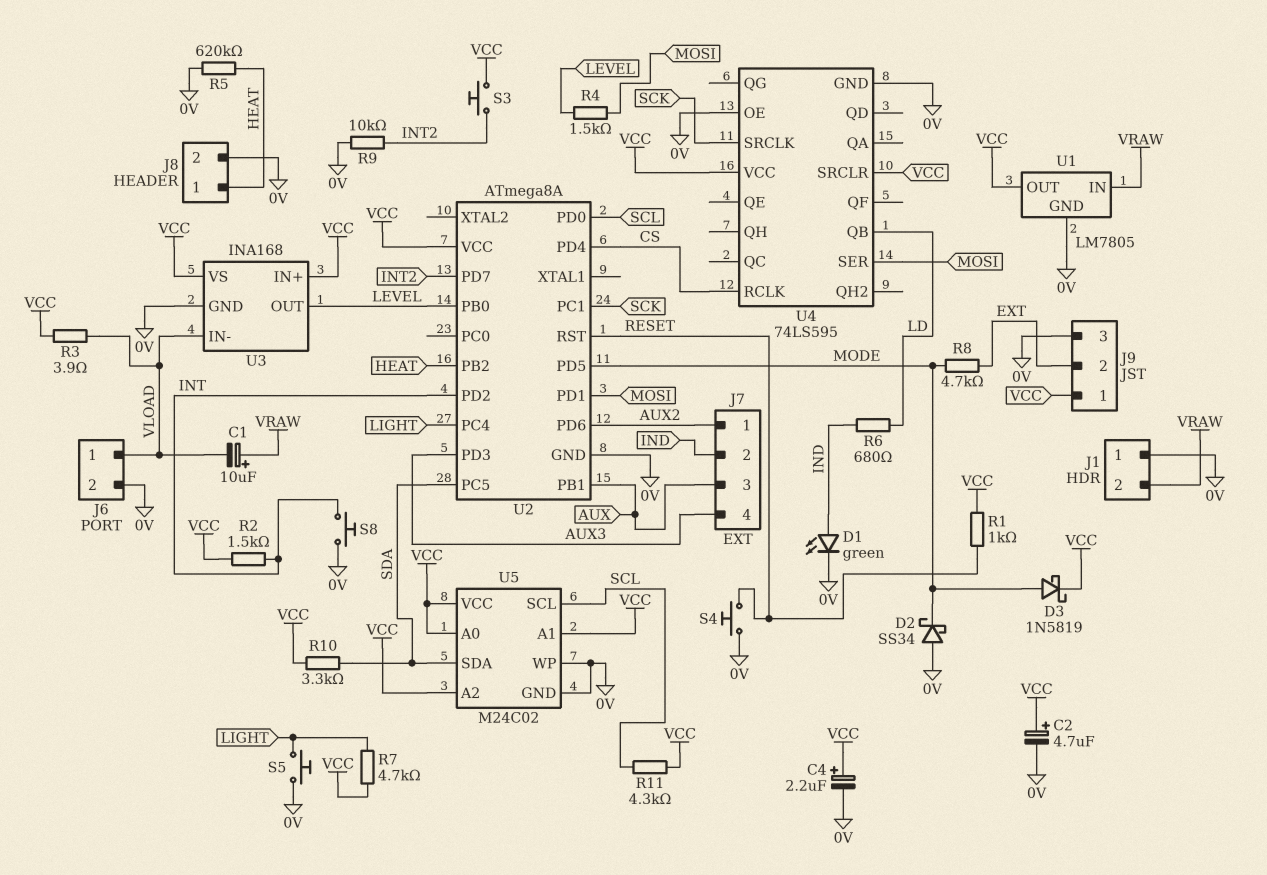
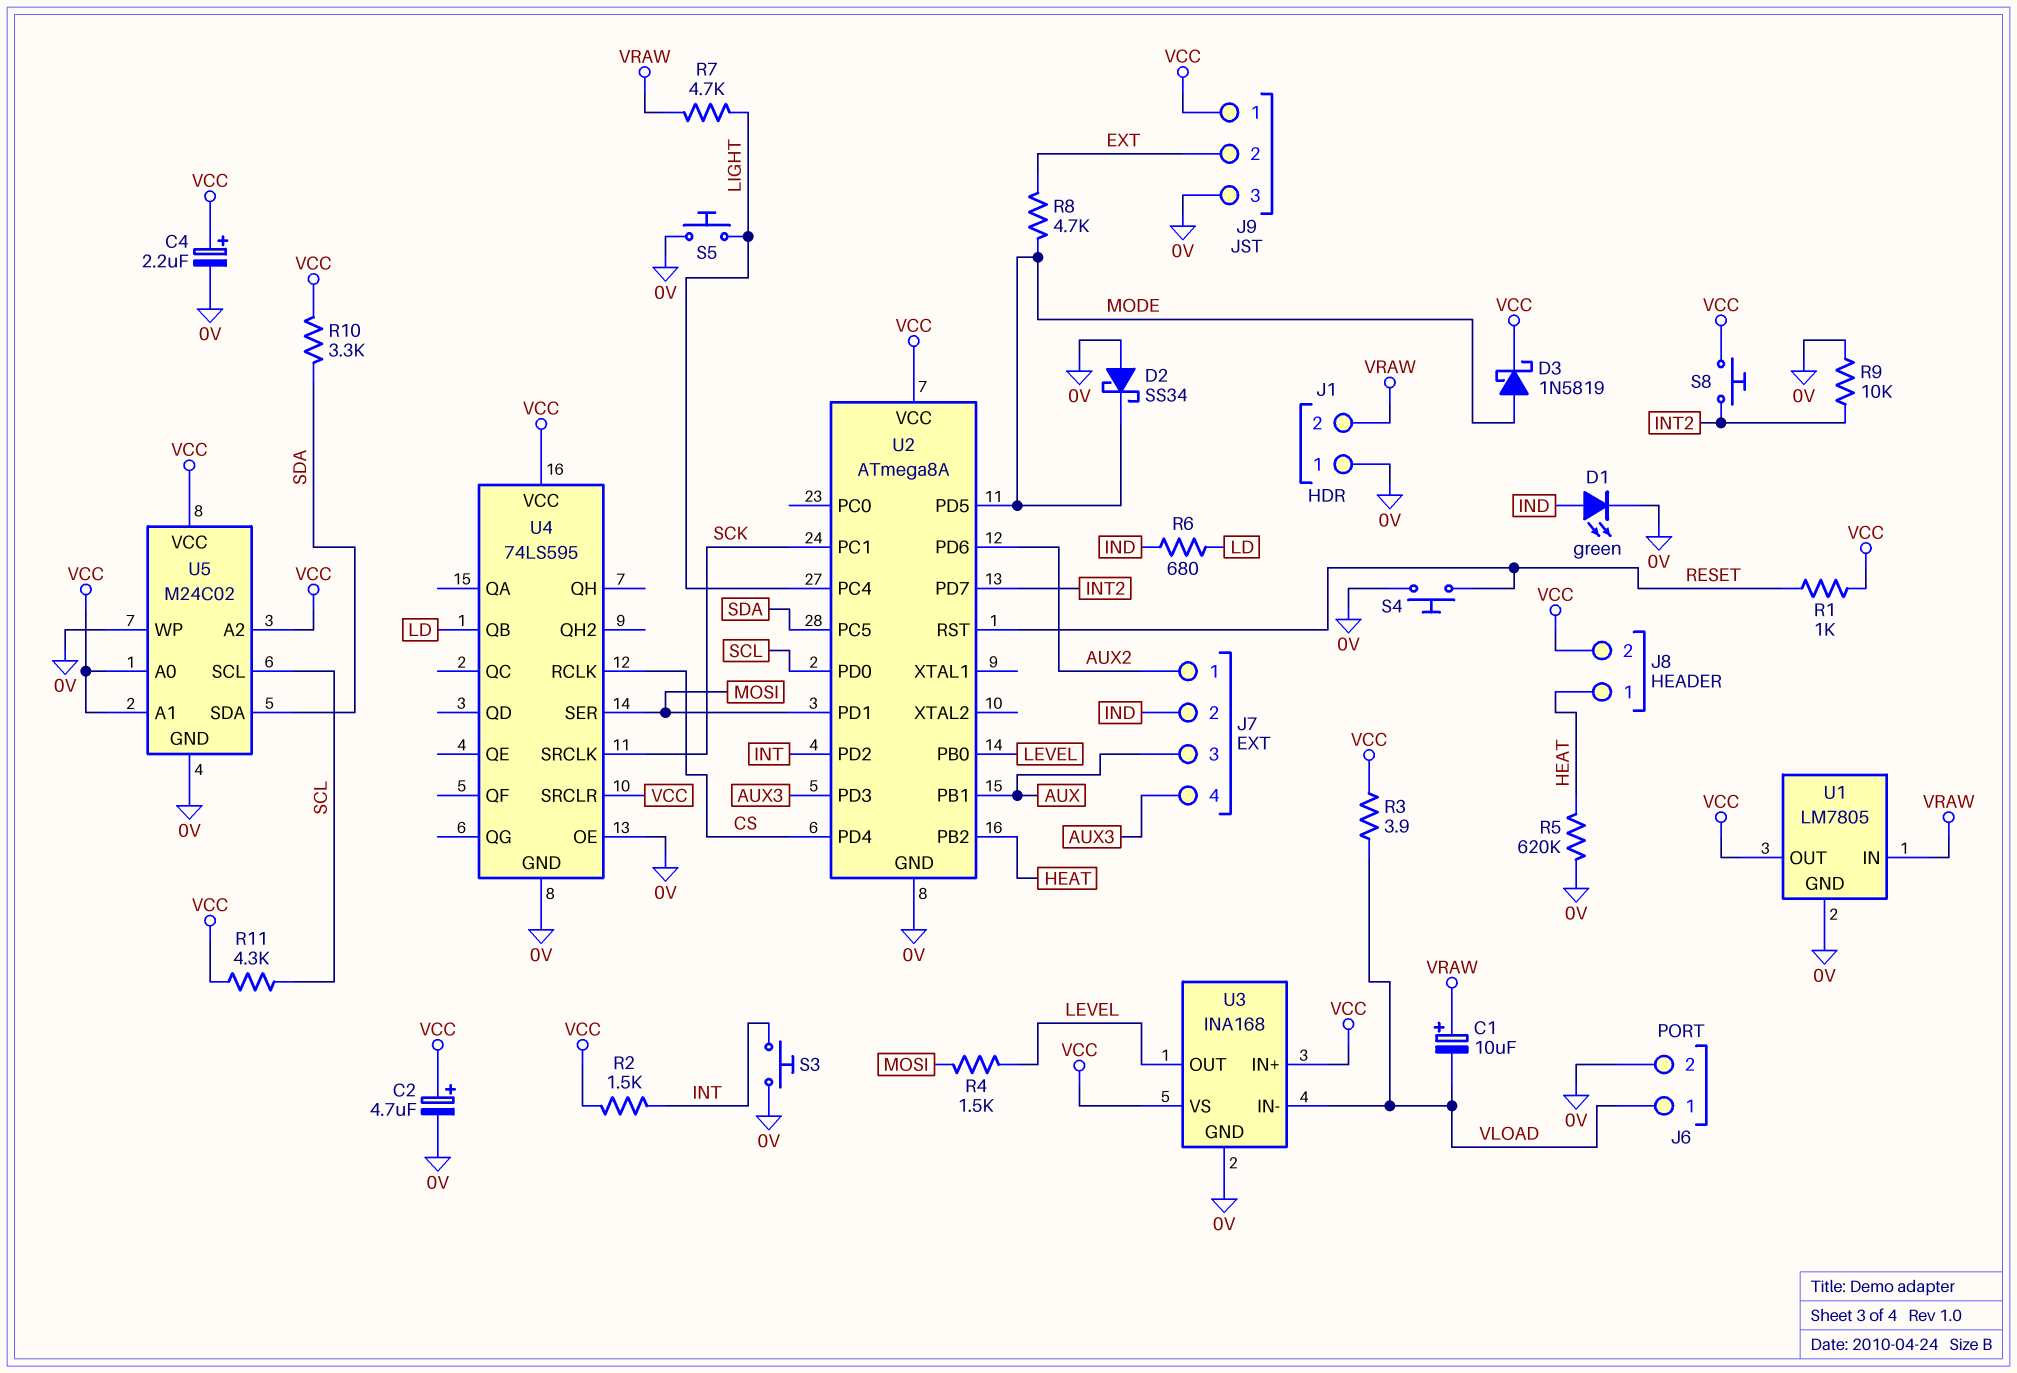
J8 pin 2: 0V -> VCC
R7: 4.7k (LIGHT, VCC) -> 4.7k (LIGHT, VRAW)
S3: button (INT2, VCC) -> button (0V, INT)
S8: button (0V, INT) -> button (INT2, VCC)

